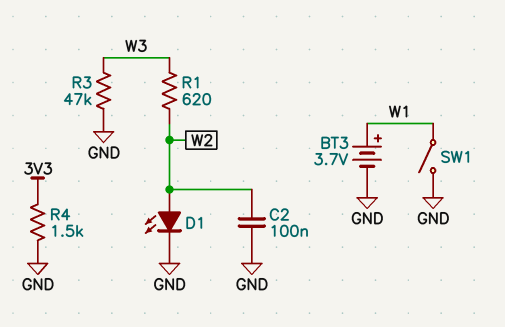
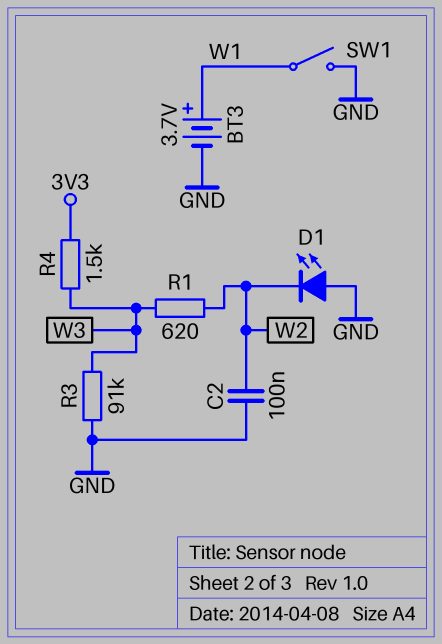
D1: LED (A W2, K GND) -> LED (A GND, K W2)
R3: 47k (GND, W3) -> 91k (GND, W3)
R4: 1.5k (3V3, GND) -> 1.5k (3V3, W3)

